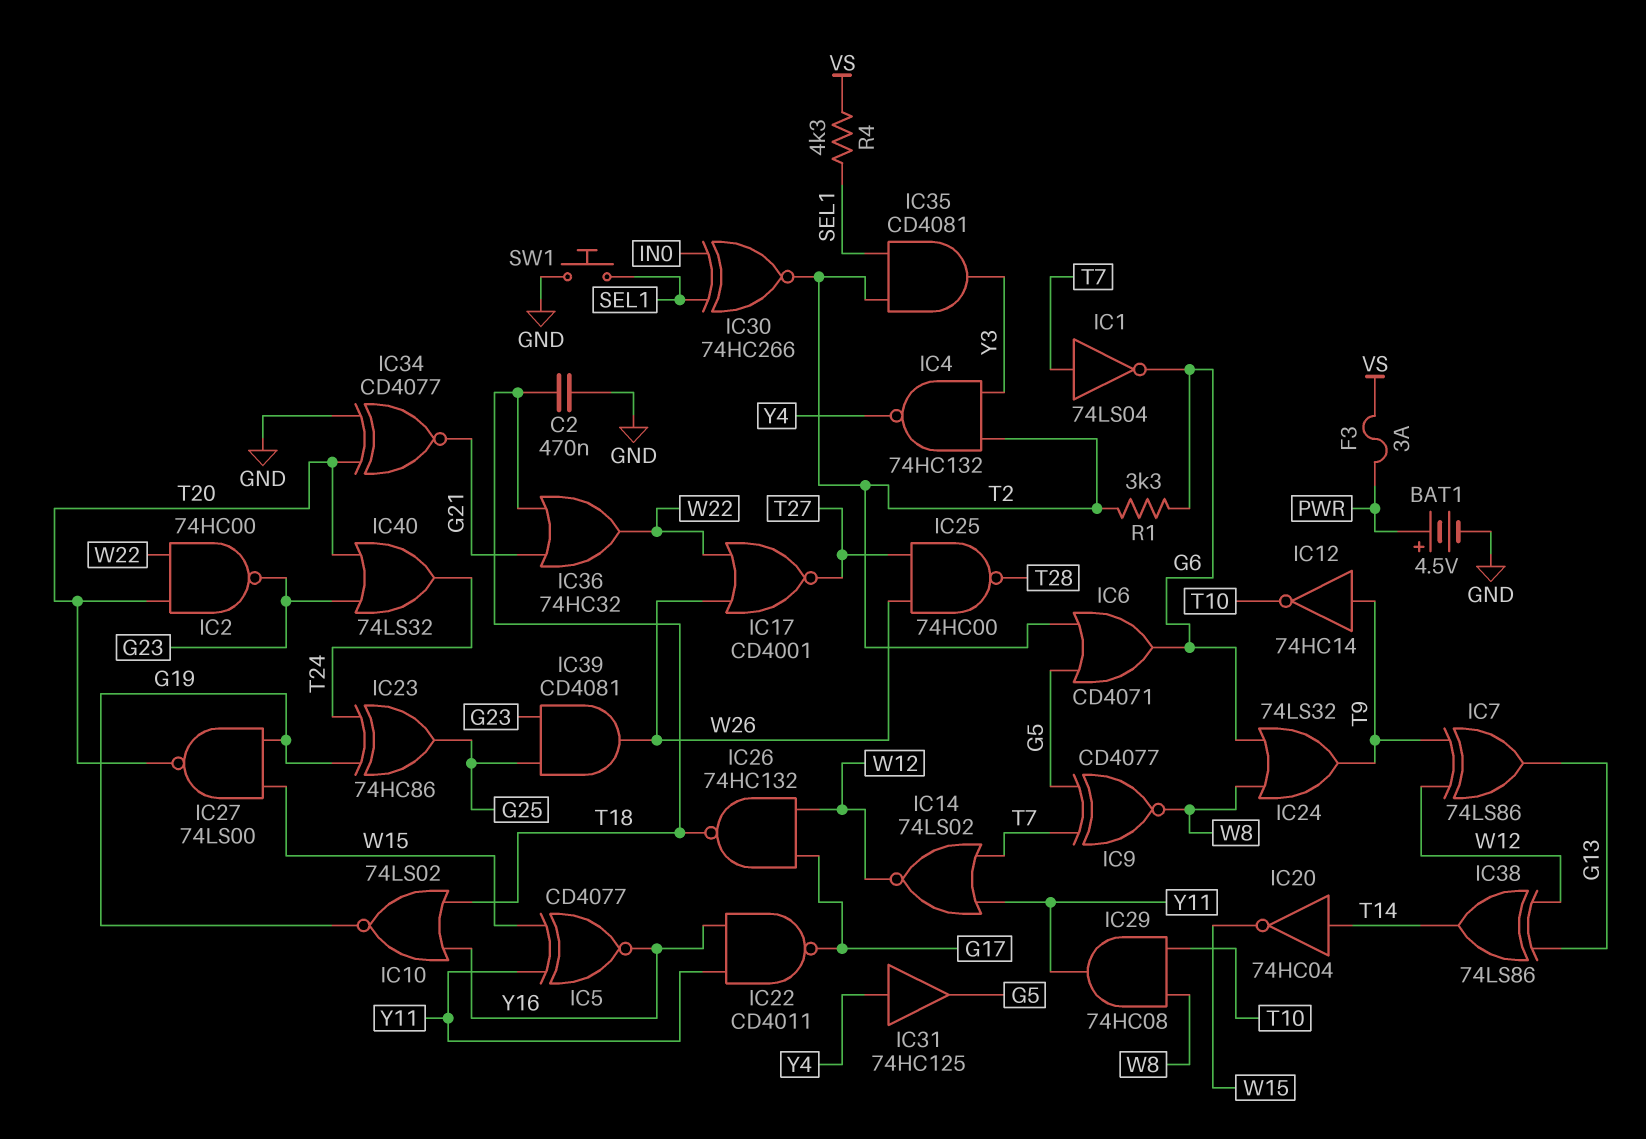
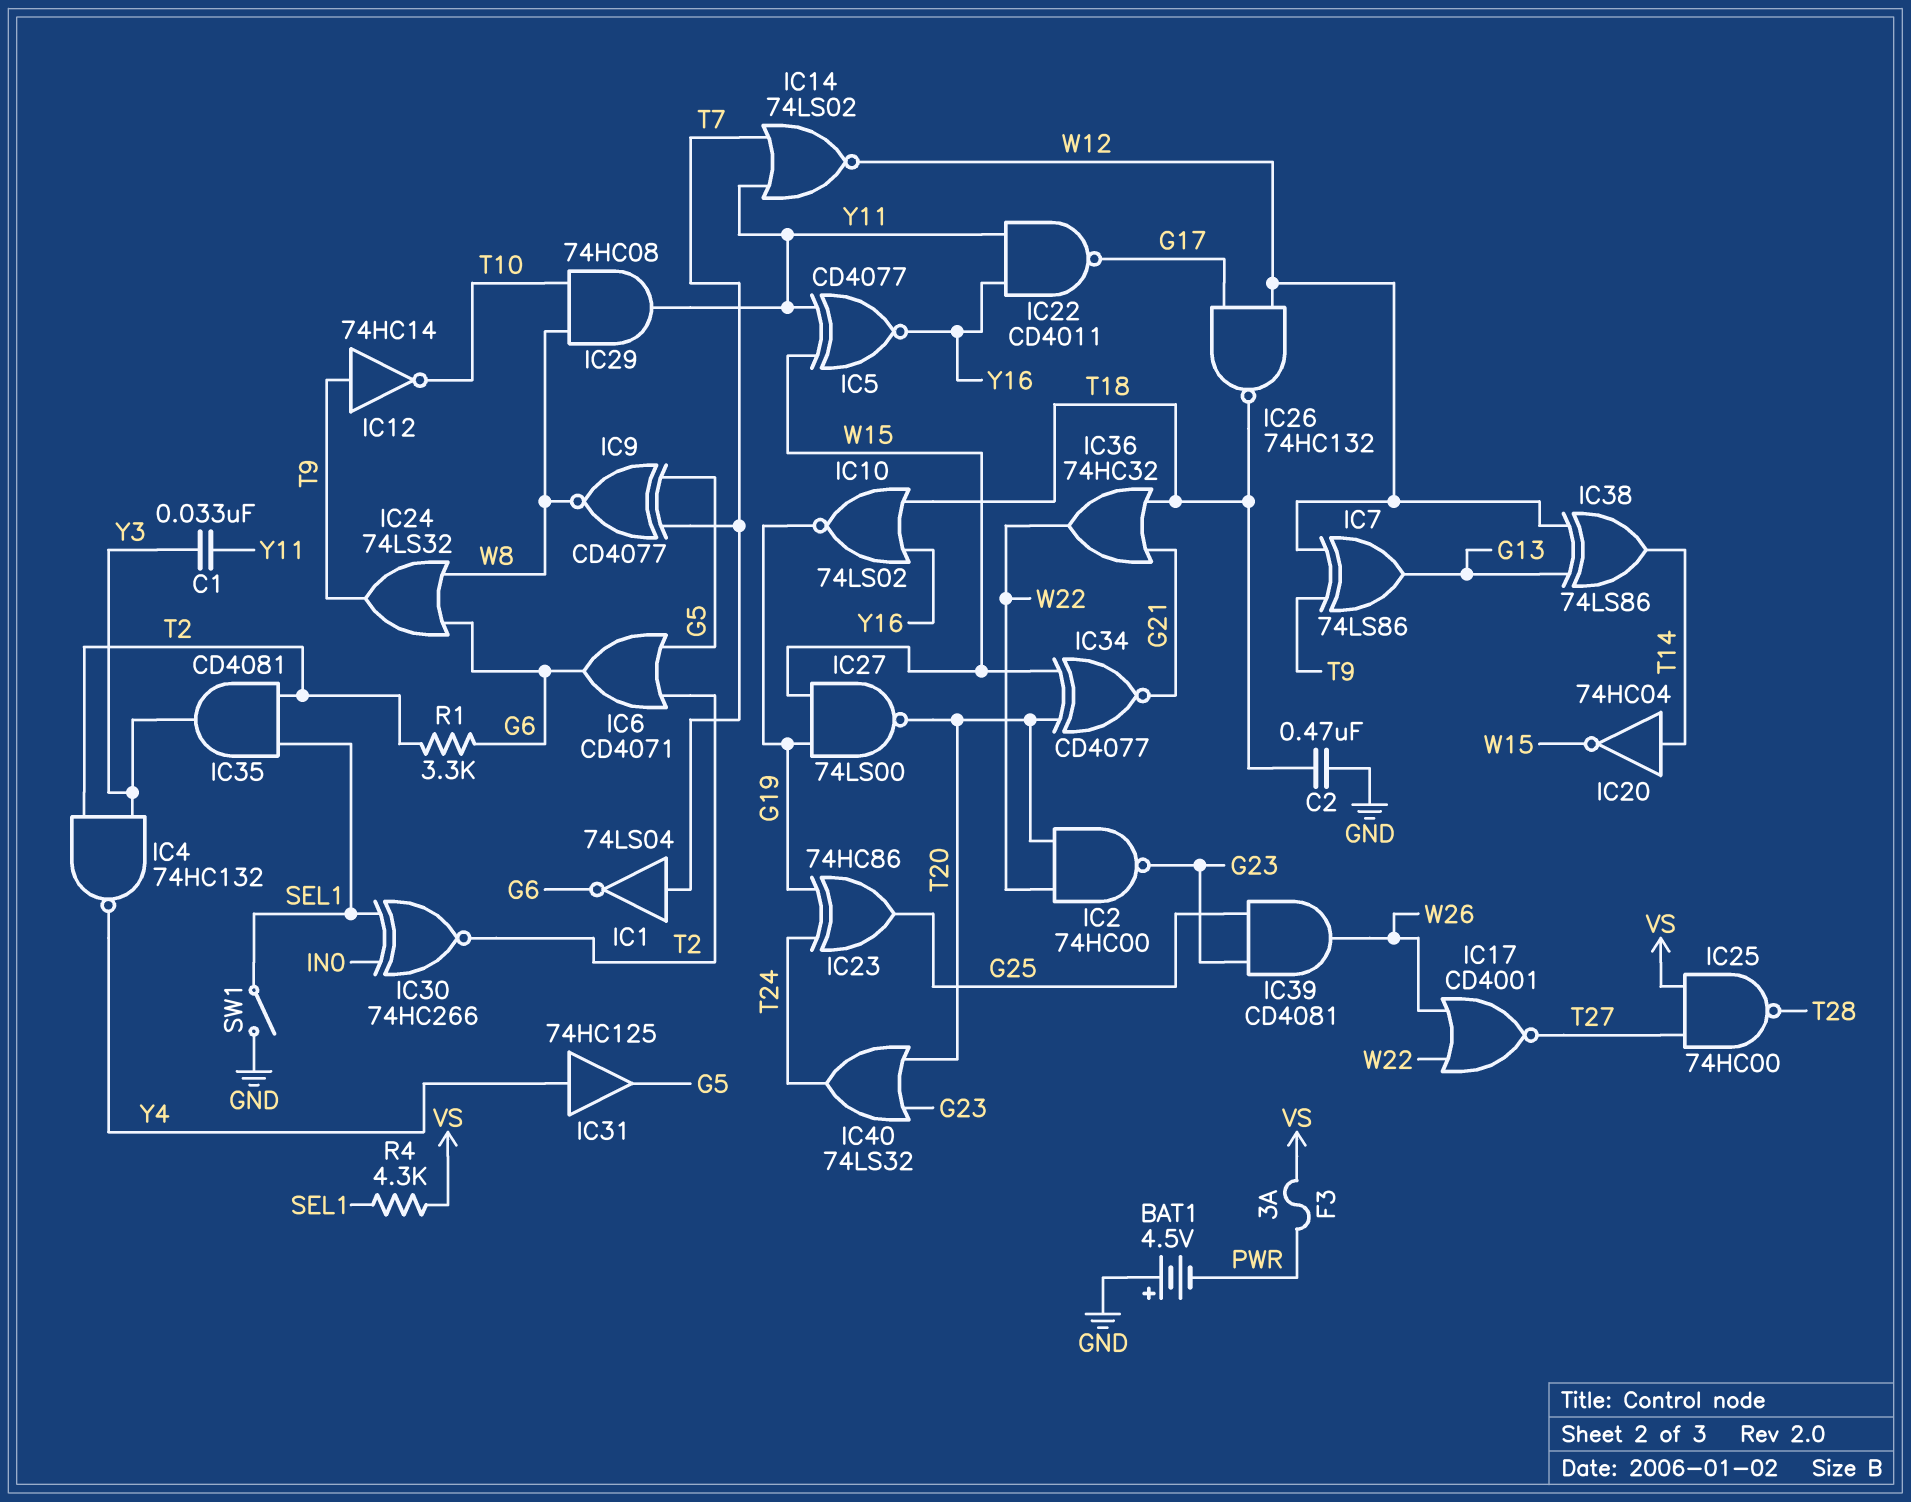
BAT1: 4.5V (plus PWR, minus GND) -> 4.5V (plus GND, minus PWR)
C1: none -> 33nF (Y3, Y11)
IC25: NAND 74HC00 (in T27, in W26, out T28) -> NAND 74HC00 (in T27, in VS, out T28)
IC34: XNOR CD4077 (in GND, in T20, out G21) -> XNOR CD4077 (in T20, in W15, out G21)
SW1: button (GND, SEL1) -> switch (GND, SEL1)

